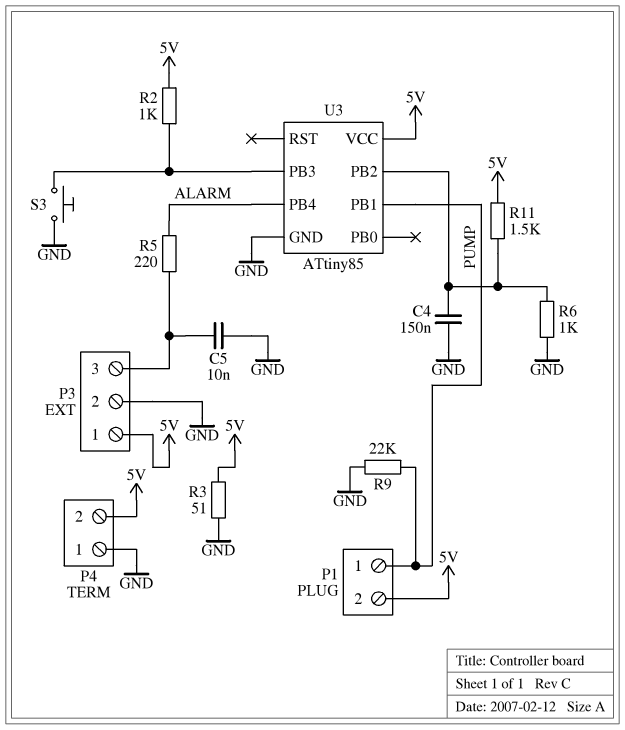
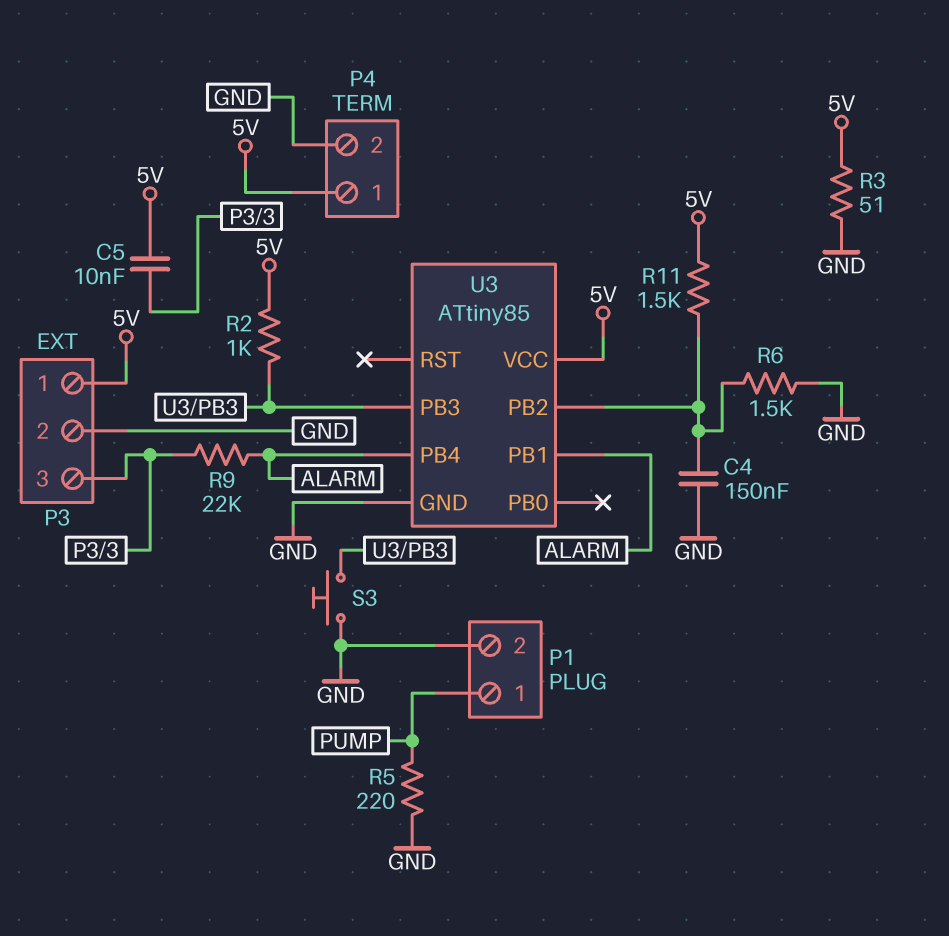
C5: 10nF (GND, P3/3) -> 10nF (5V, P3/3)
P1 pin 2: 5V -> GND
P4 pin 1: GND -> 5V
P4 pin 2: 5V -> GND
R5: 220 (ALARM, P3/3) -> 220 (GND, PUMP)
R6: 1k (GND, U3/PB2) -> 1.5k (GND, U3/PB2)
R9: 22k (GND, PUMP) -> 22k (ALARM, P3/3)
U3 pin PB1: PUMP -> ALARM

